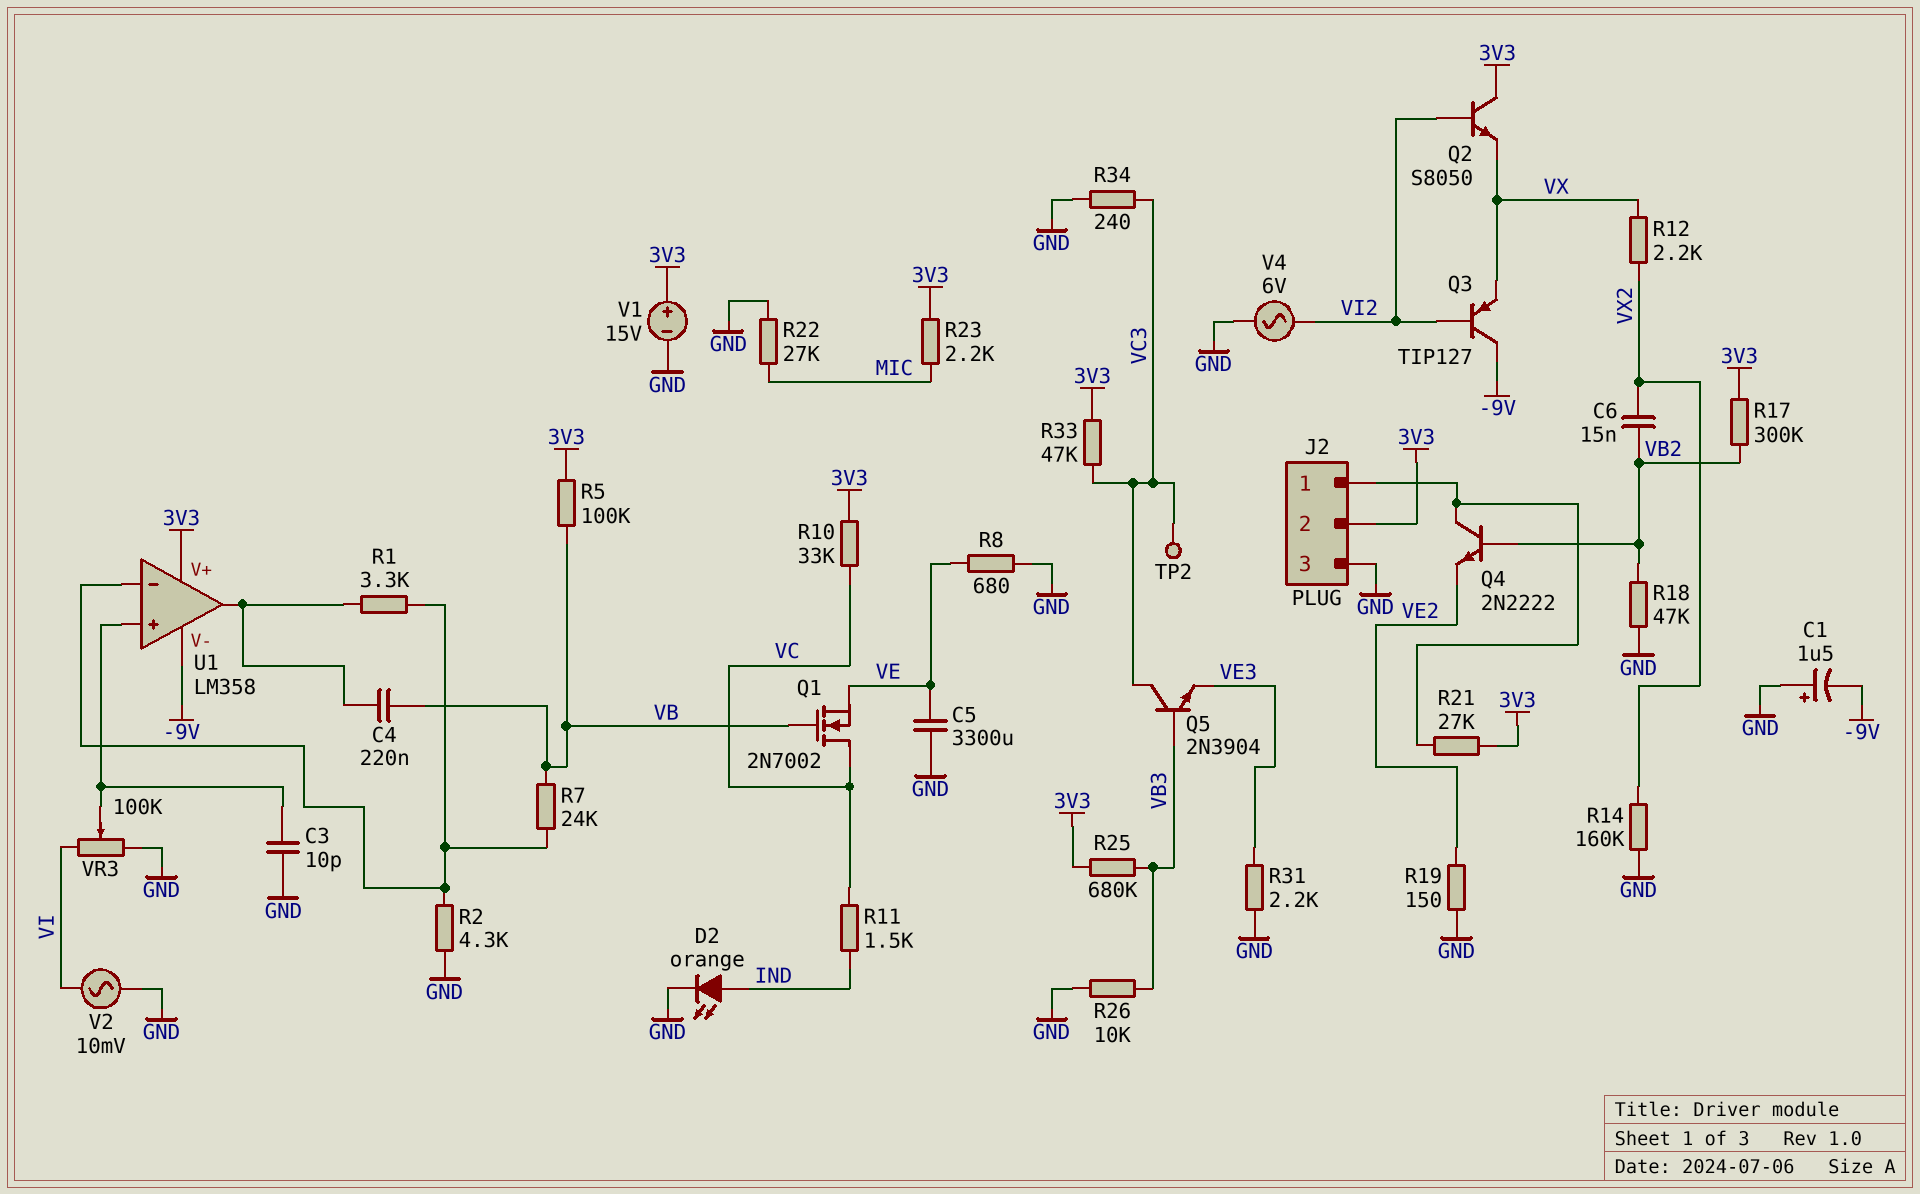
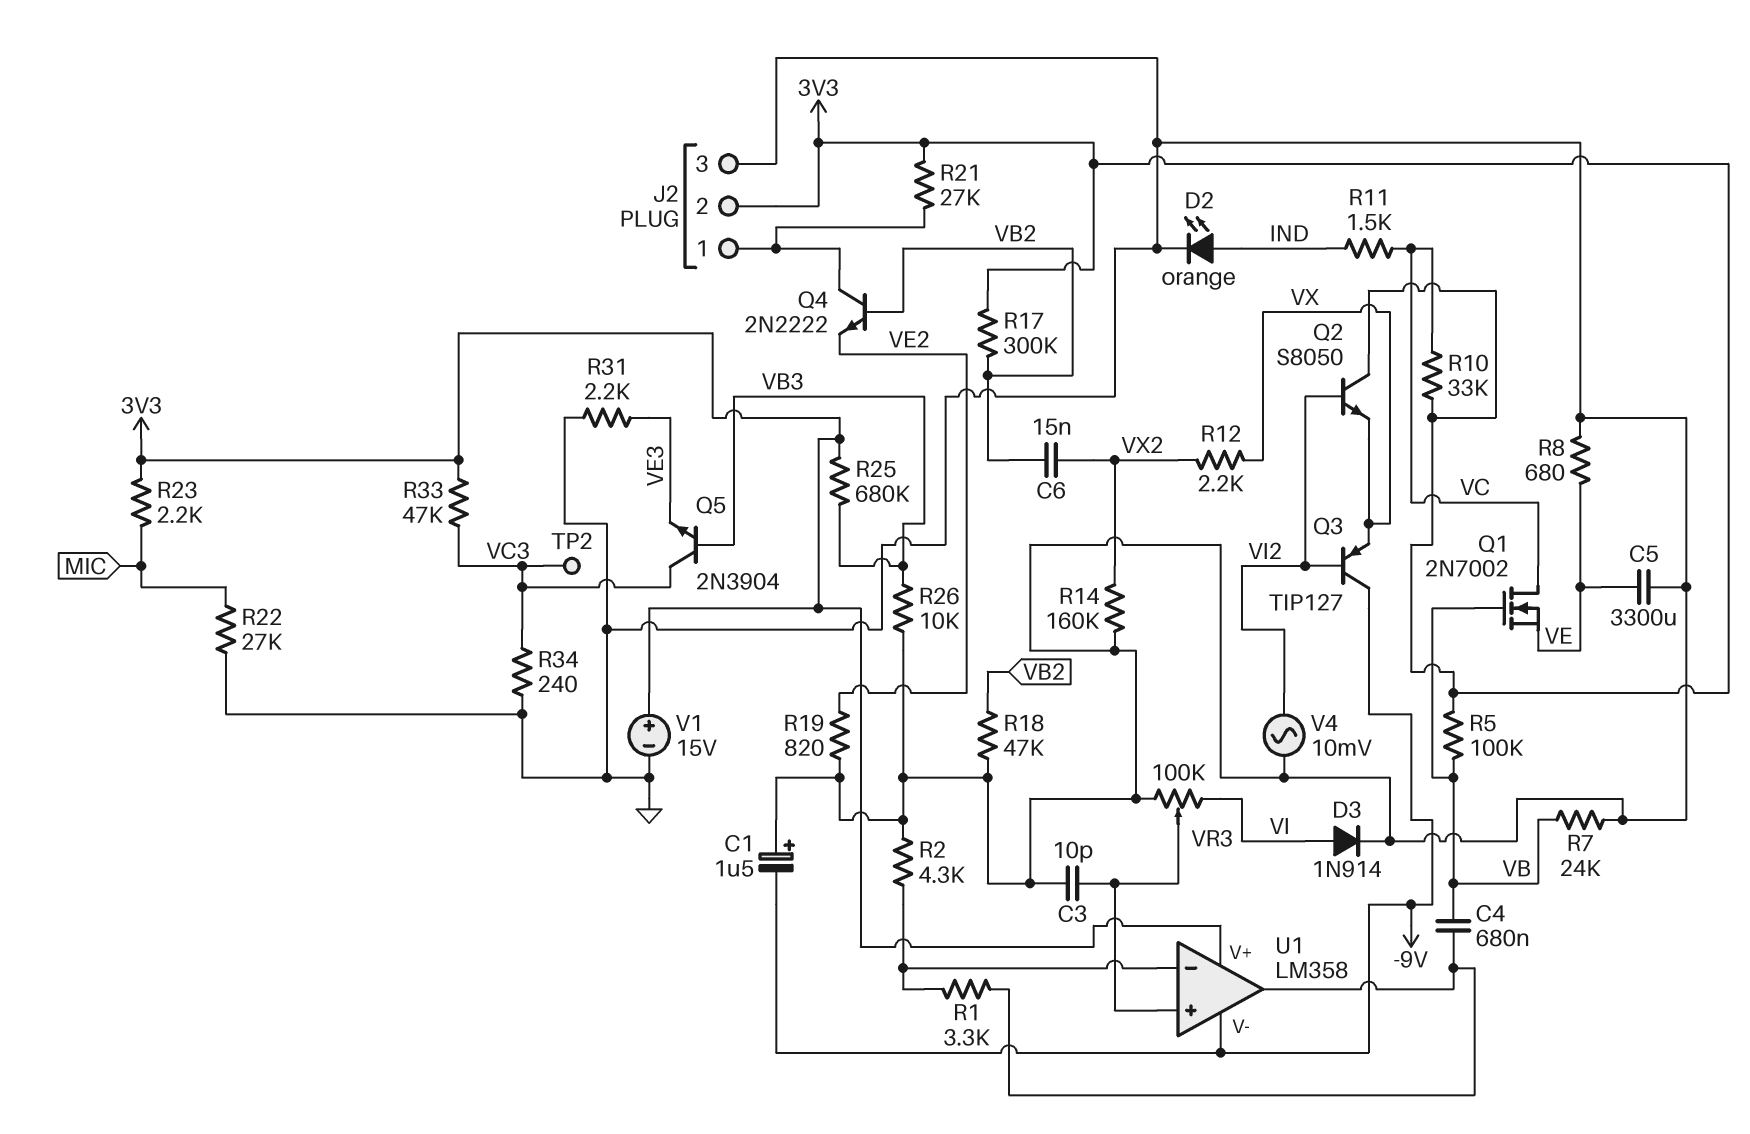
C4: 220nF (U1/out, VB) -> 680nF (U1/out, VB)
D3: none -> diode 1N914 (A VI, K GND)
R7: 24k (U1/in-, VB) -> 24k (GND, VB)
R19: 150 (GND, VE2) -> 820 (GND, VE2)
V2: AC 10mV (GND, VI) -> none
V4: AC 6V (GND, VI2) -> AC 10mV (GND, VI2)

